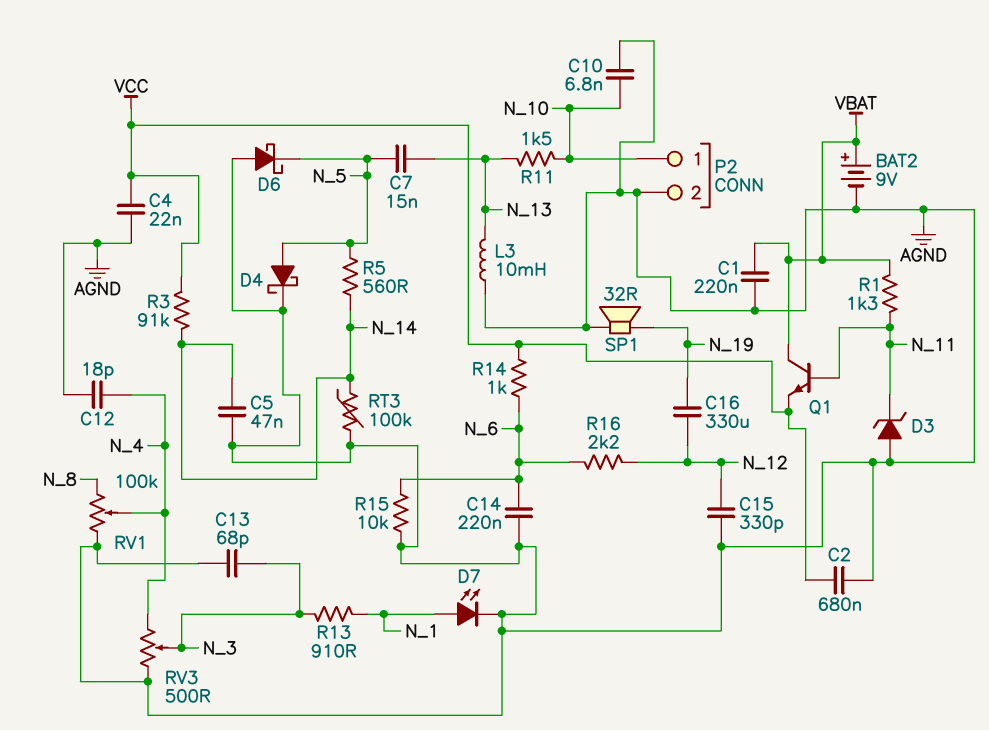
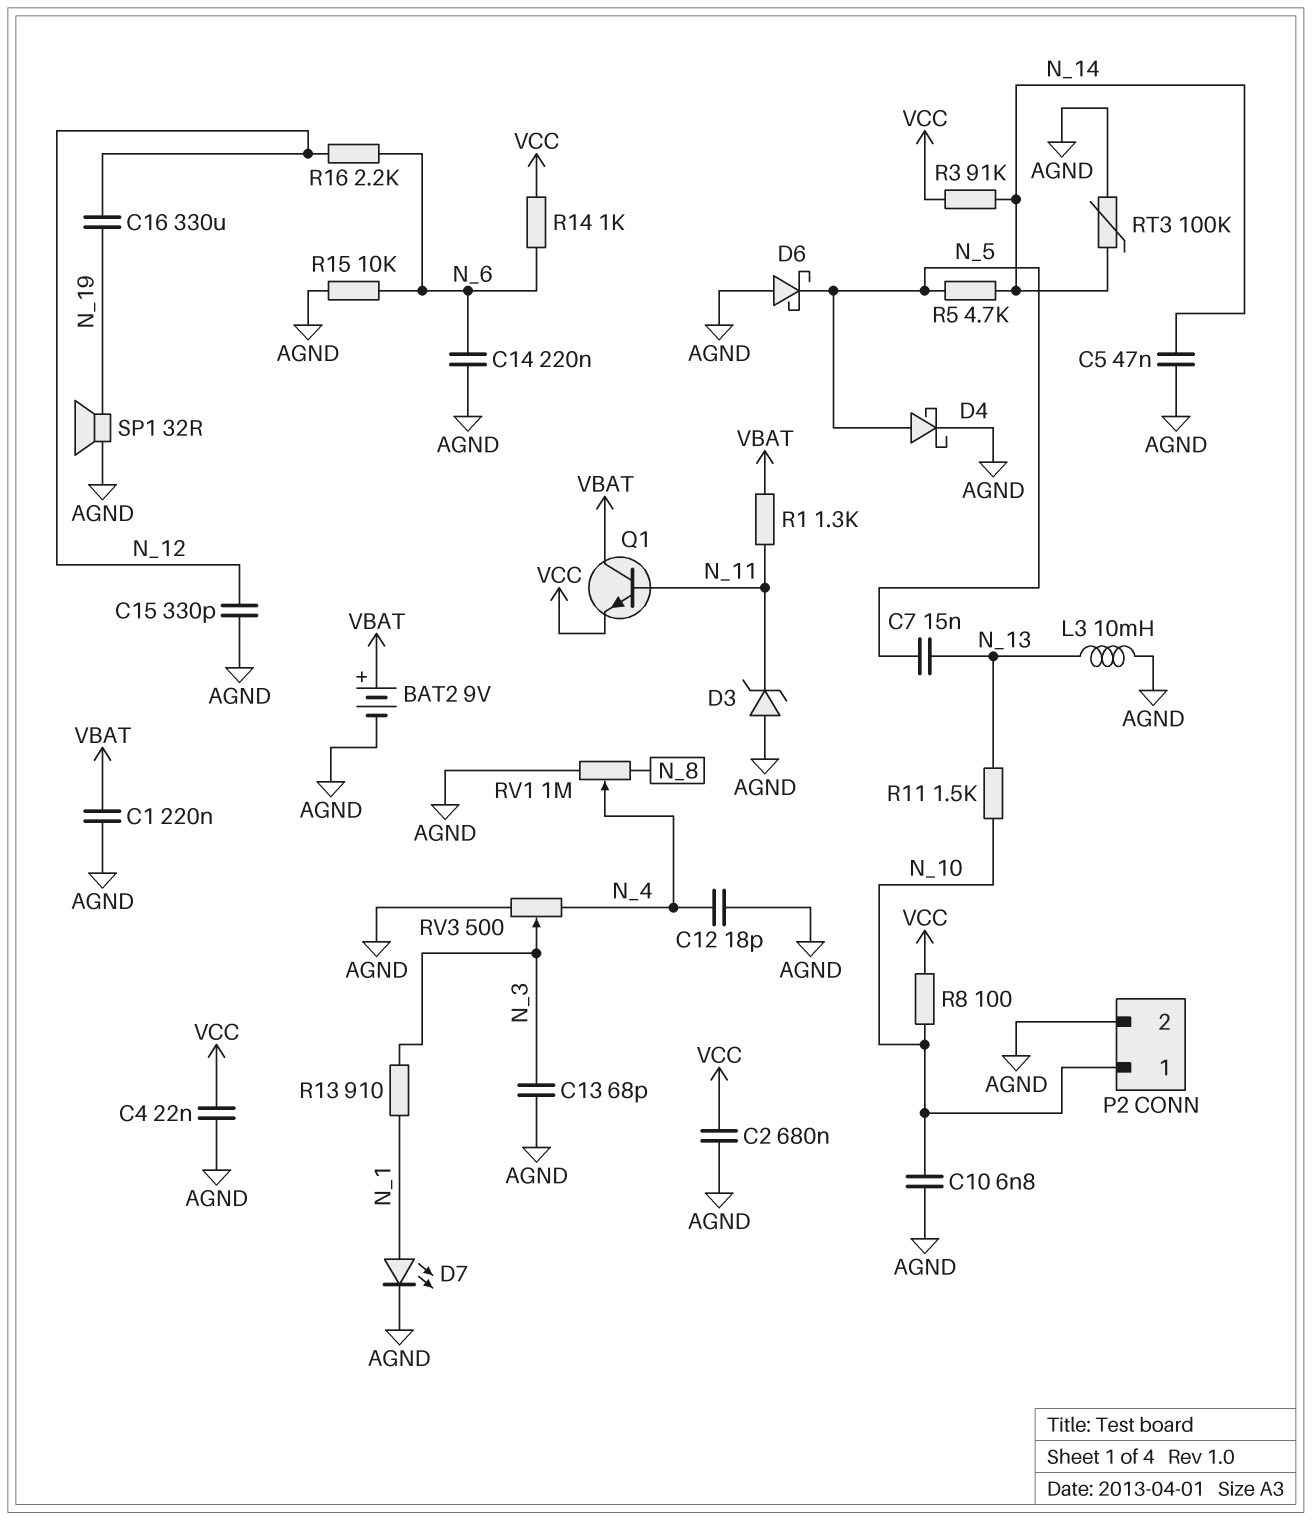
R5: 560 (N_5, N_14) -> 4.7k (N_5, N_14)
R8: none -> 100 (N_10, VCC)
RV1: 100k (AGND, N_8, wiper N_4) -> 1M (AGND, N_8, wiper N_4)

